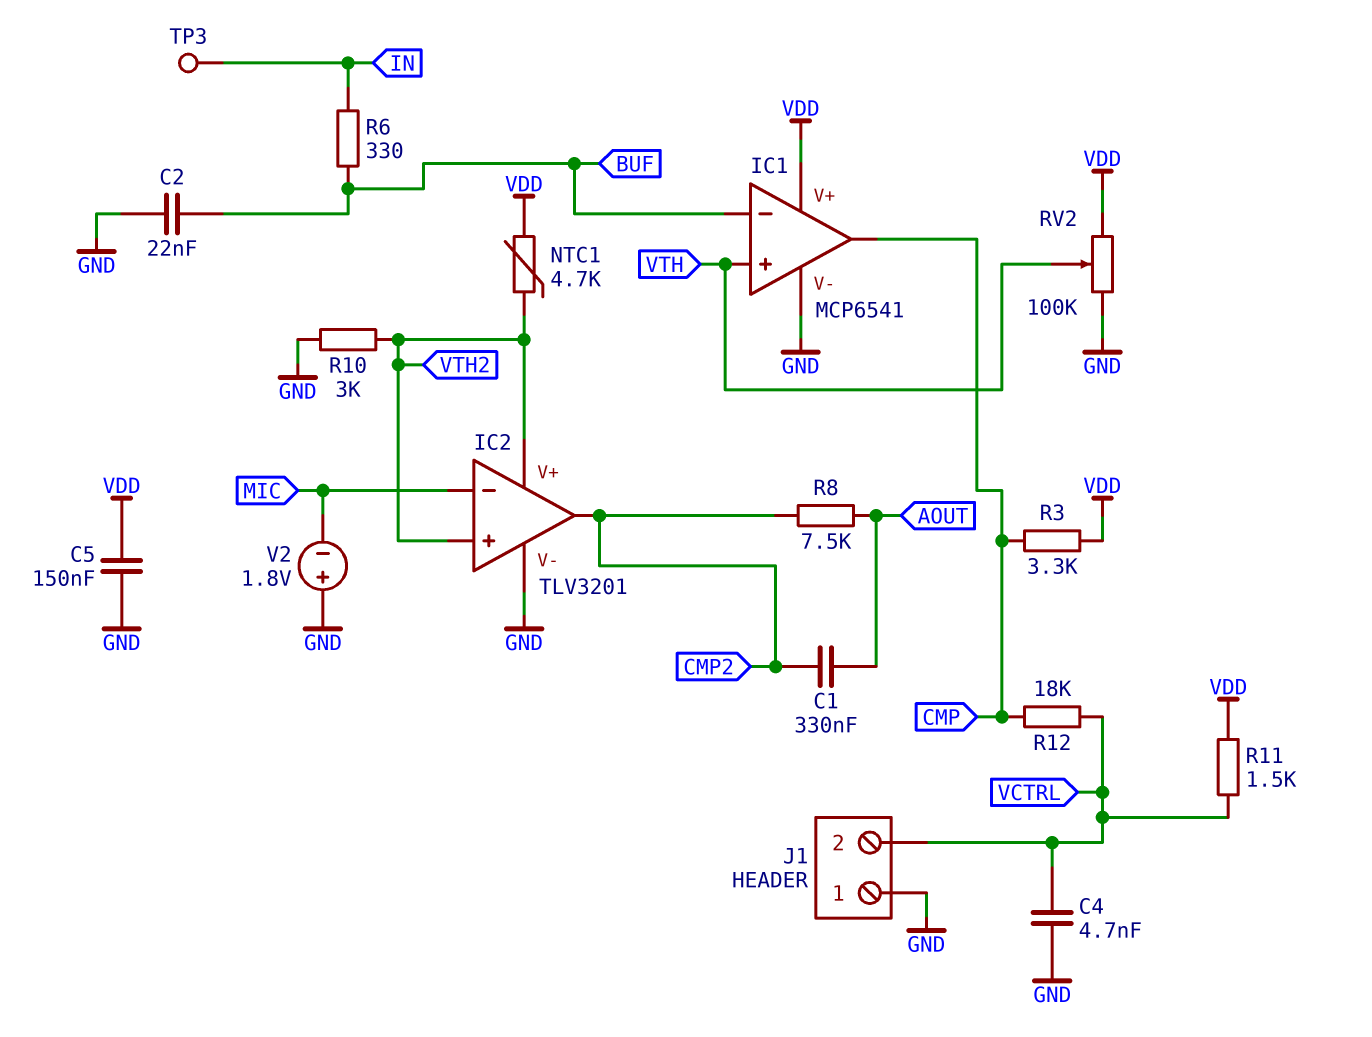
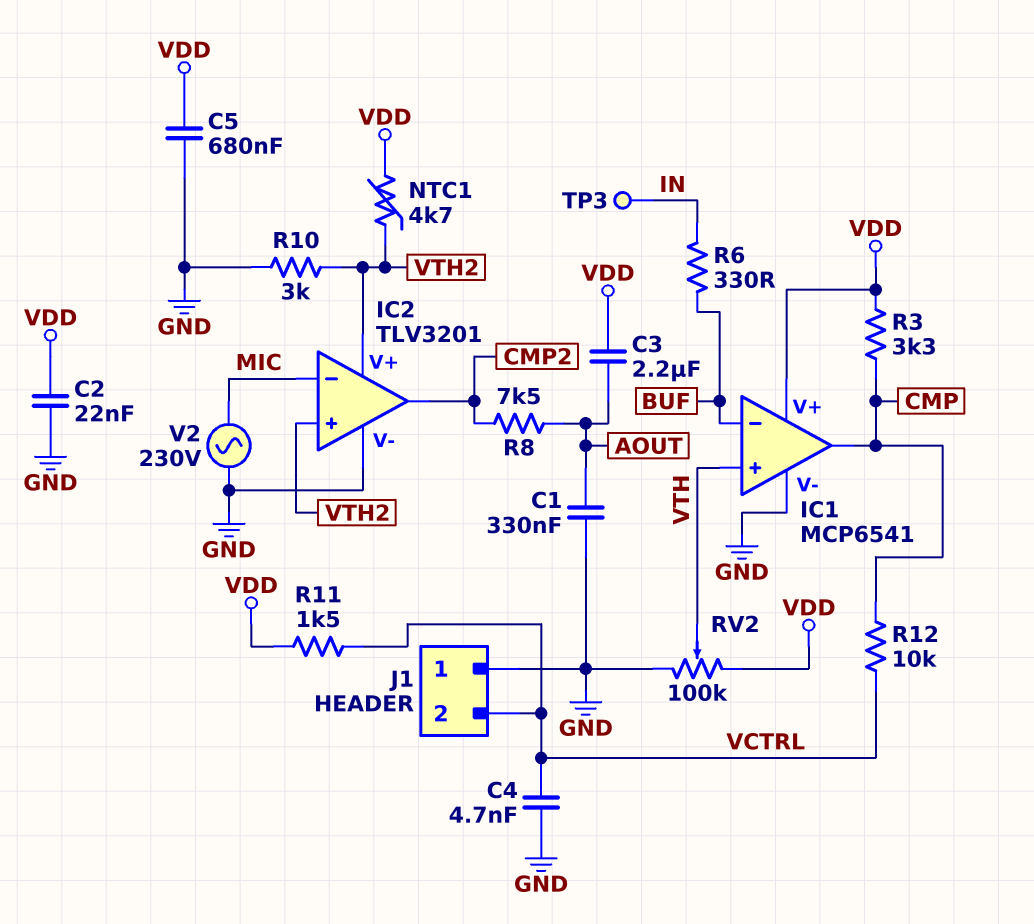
C1: 330nF (AOUT, CMP2) -> 330nF (AOUT, GND)
C2: 22nF (BUF, GND) -> 22nF (GND, VDD)
C3: none -> 2.2uF (AOUT, VDD)
C5: 150nF (GND, VDD) -> 680nF (GND, VDD)
R12: 18k (CMP, VCTRL) -> 10k (CMP, VCTRL)
V2: 1.8V (plus GND, minus MIC) -> AC 230V (GND, MIC)

